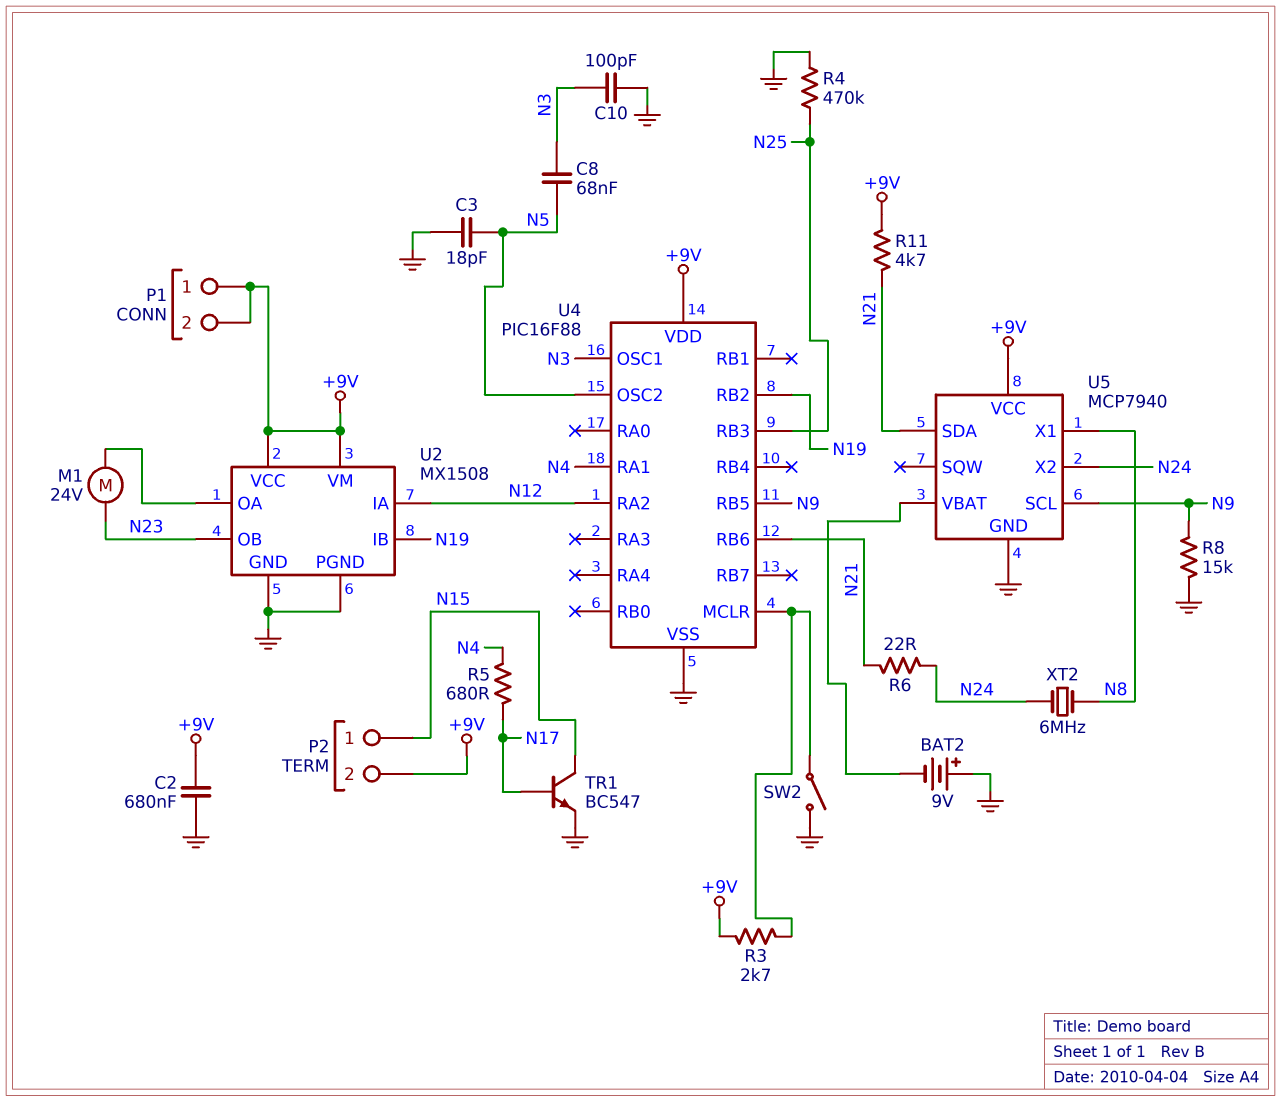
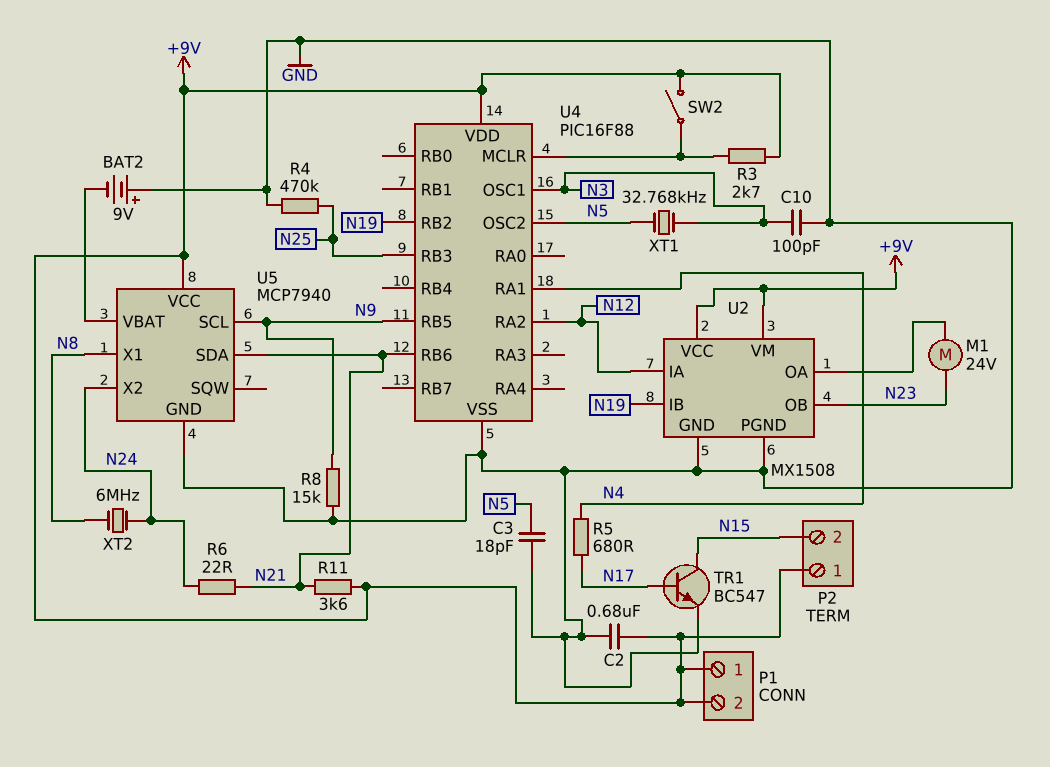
C8: 68nF (N3, N5) -> none
P2 pin 1: N15 -> +9V
P2 pin 2: +9V -> N15
R11: 4.7k (+9V, N21) -> 3.6k (+9V, N21)
SW2: switch (GND, U4/MCLR) -> switch (+9V, U4/MCLR)
XT1: none -> 32.768kHz (N3, N5)

